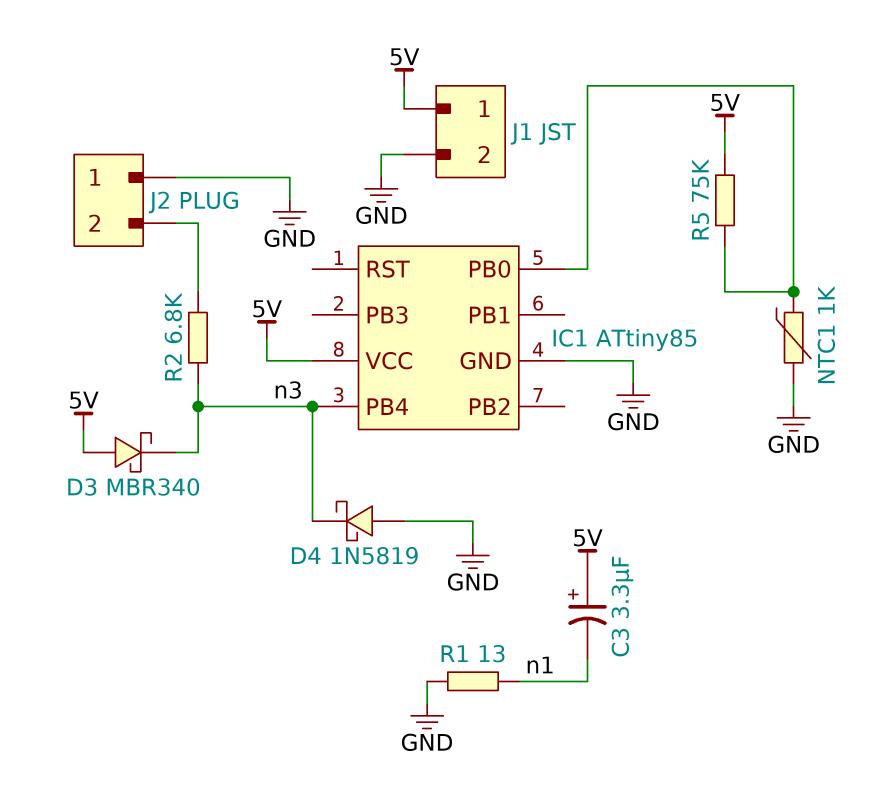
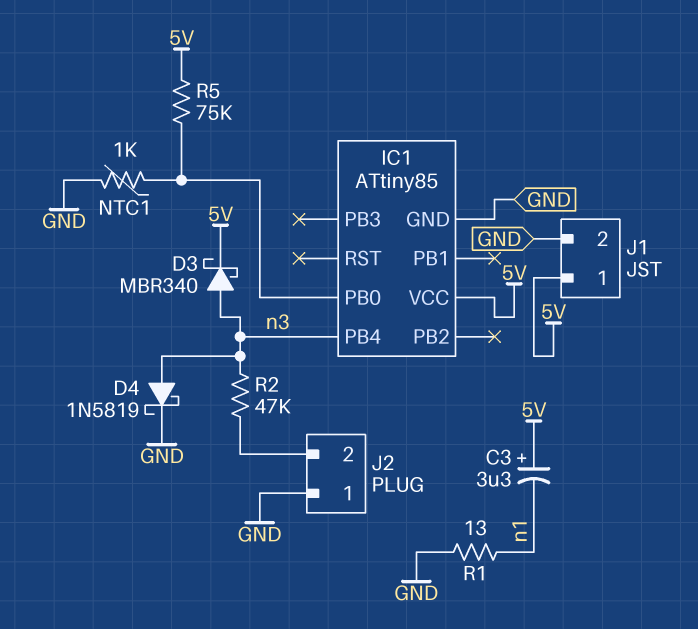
D3: schottky MBR340 (A 5V, K n3) -> schottky MBR340 (A n3, K 5V)
D4: schottky 1N5819 (A GND, K n3) -> schottky 1N5819 (A n3, K GND)
R2: 6.8k (J2/2, n3) -> 47k (J2/2, n3)

